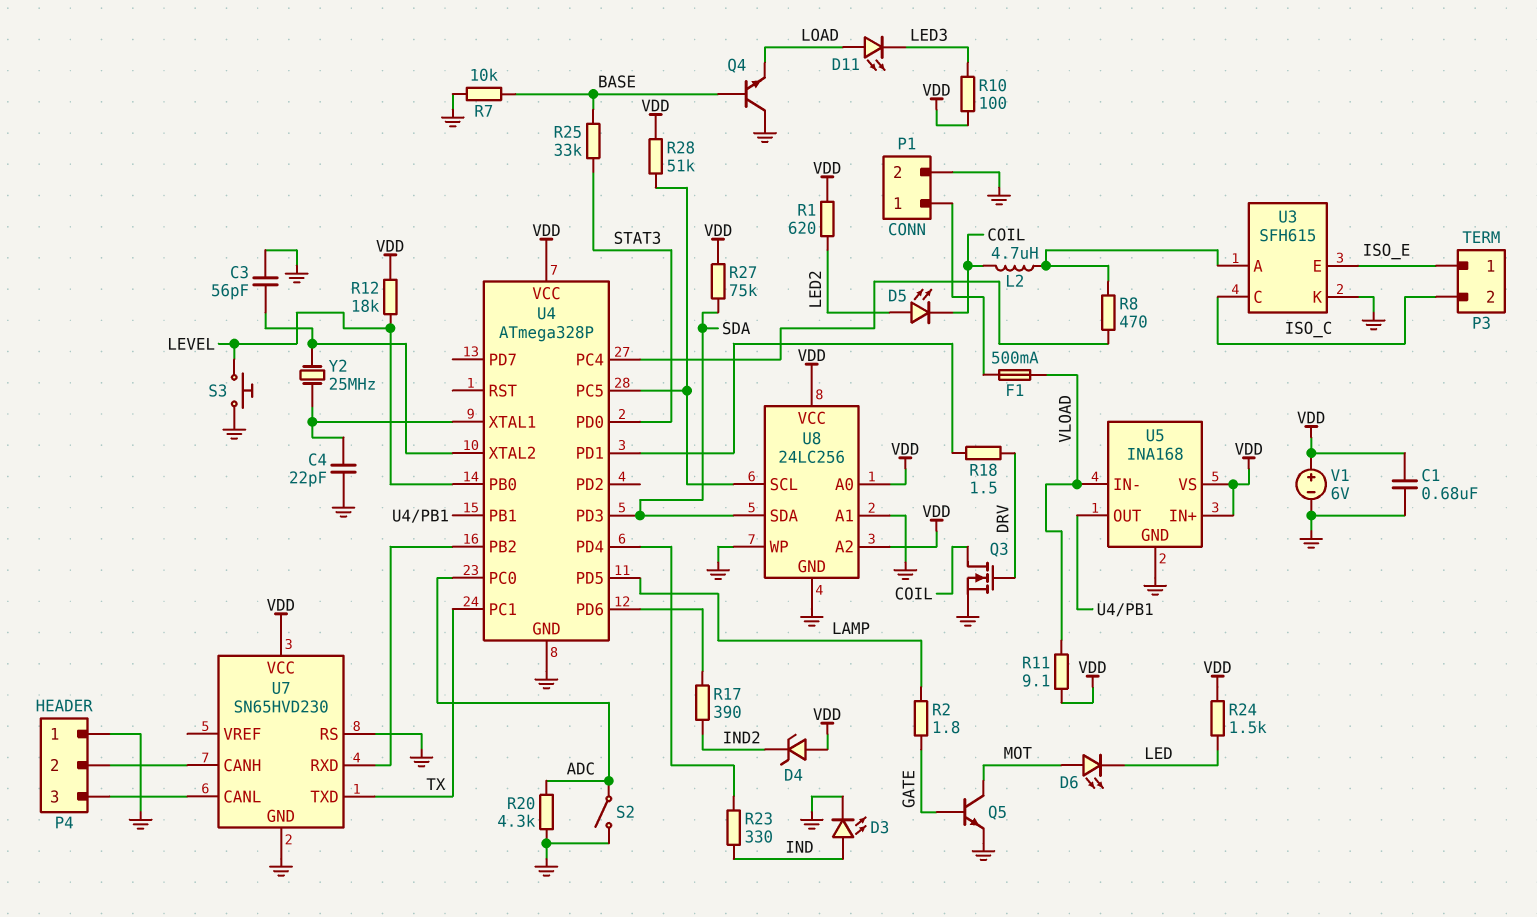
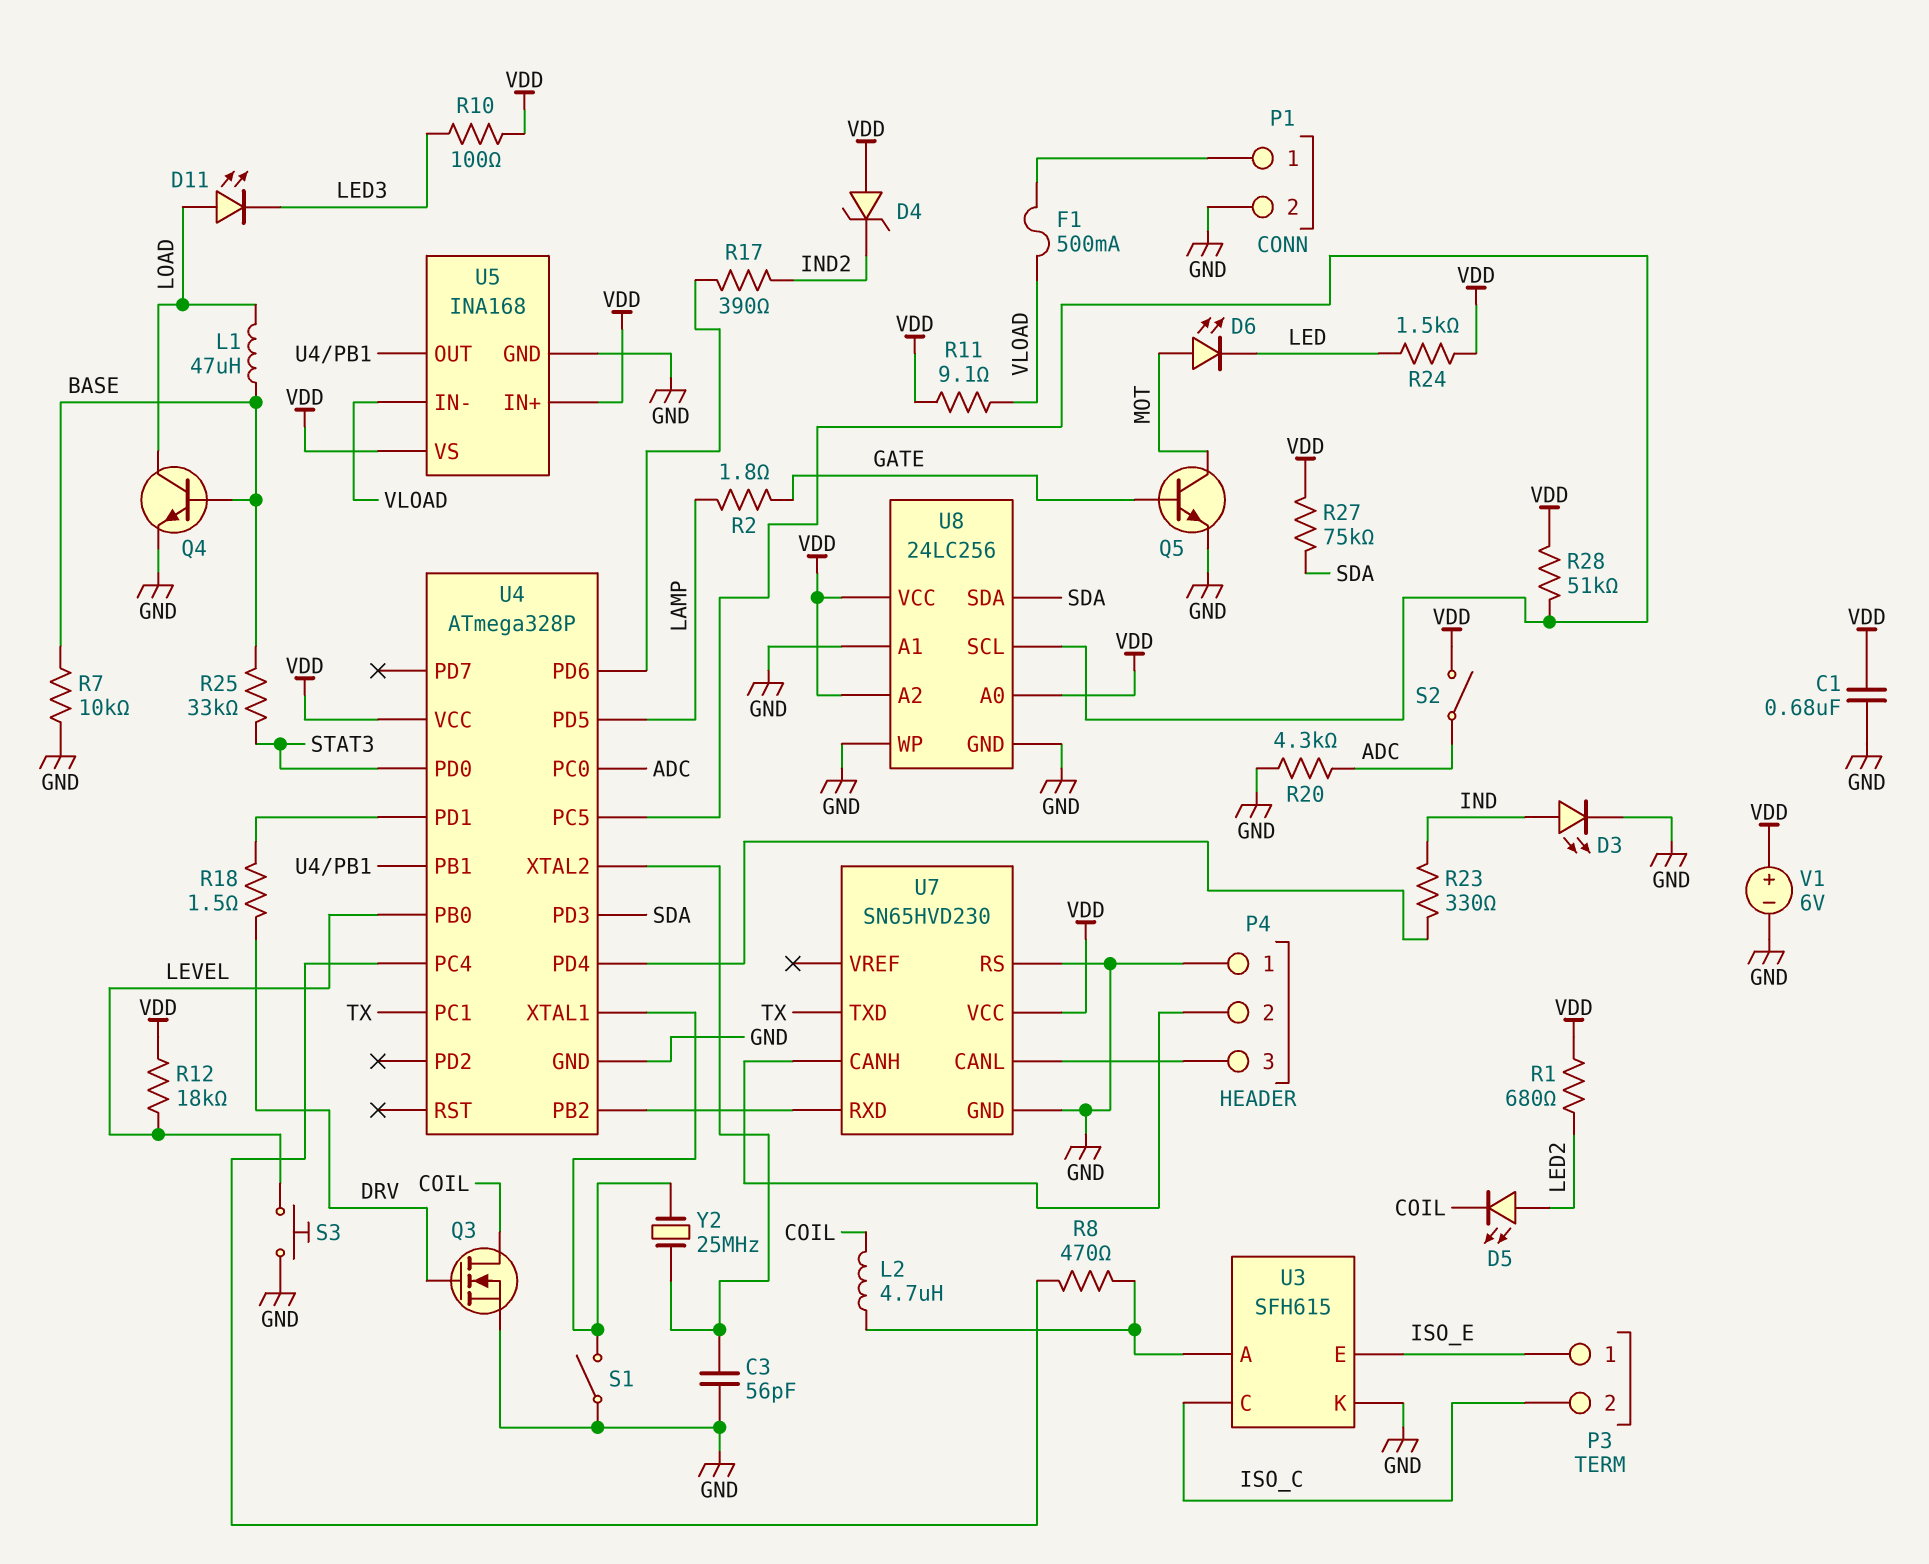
C4: 22pF (GND, U4/XTAL1) -> none
L1: none -> 47uH (BASE, LOAD)
Q4: NPN (B BASE, C GND, E LOAD) -> NPN (B BASE, C LOAD, E GND)
R1: 620 (LED2, VDD) -> 680 (LED2, VDD)
S1: none -> switch (GND, U4/XTAL1)
S2: switch (ADC, GND) -> switch (ADC, VDD)

